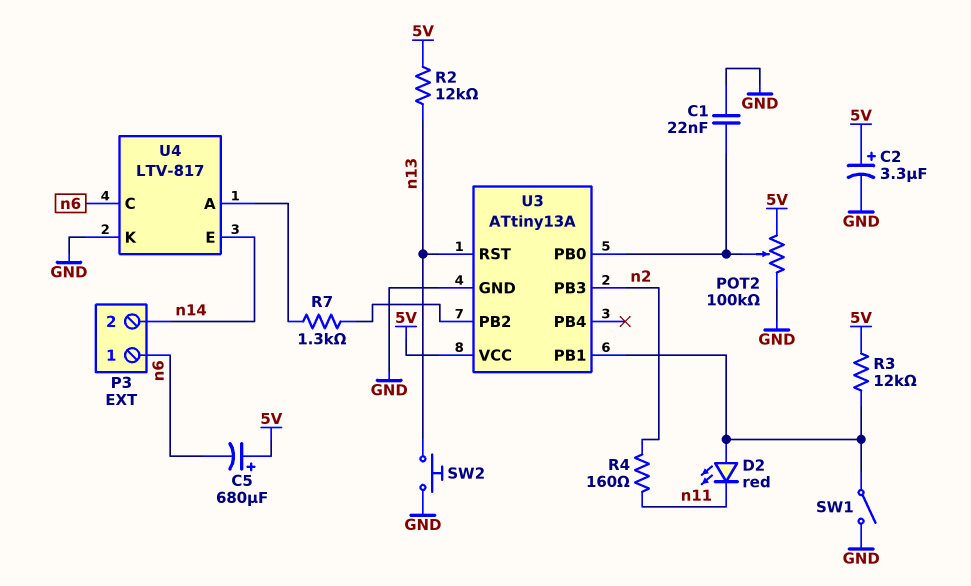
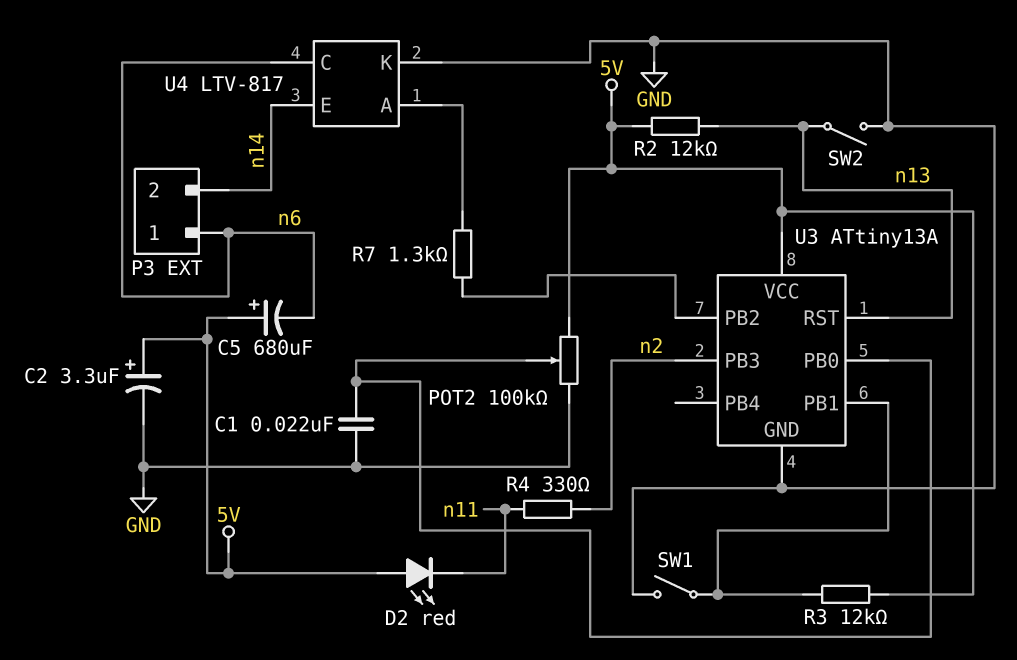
D2: LED red (A U3/PB1, K n11) -> LED red (A 5V, K n11)
R4: 160 (n2, n11) -> 330 (n2, n11)
SW2: button (GND, n13) -> switch (GND, n13)

